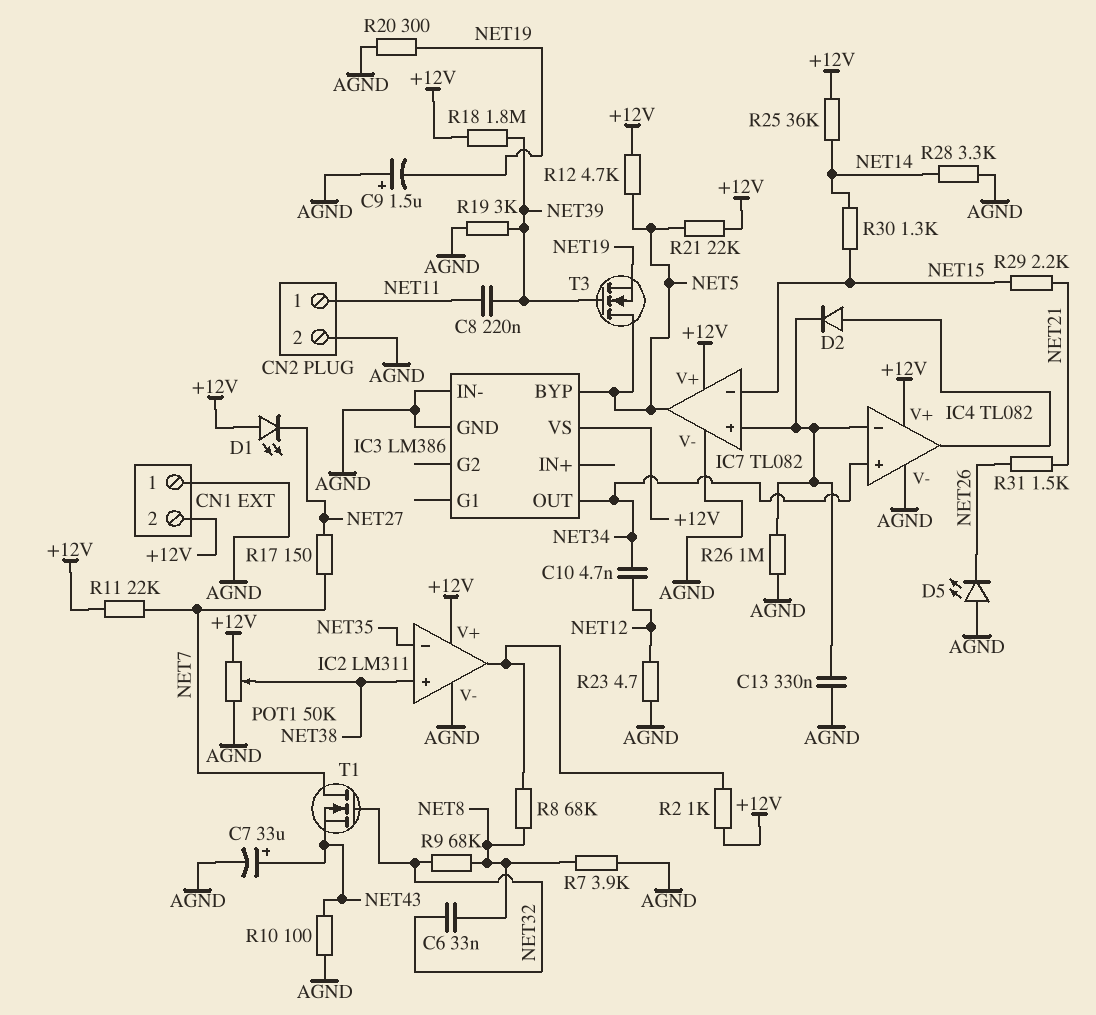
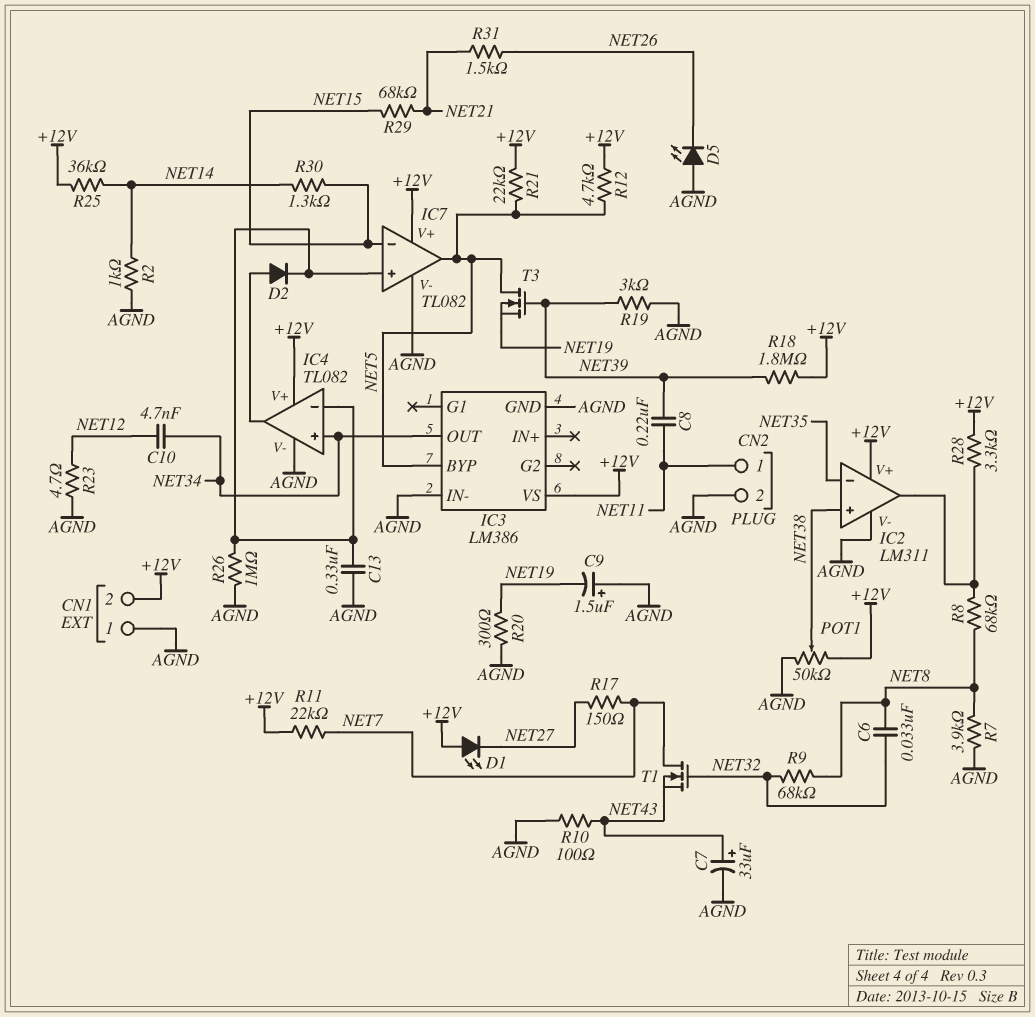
R2: 1k (+12V, IC2/out) -> 1k (AGND, NET14)
R28: 3.3k (AGND, NET14) -> 3.3k (+12V, IC2/out)
R29: 2.2k (NET15, NET21) -> 68k (NET15, NET21)

